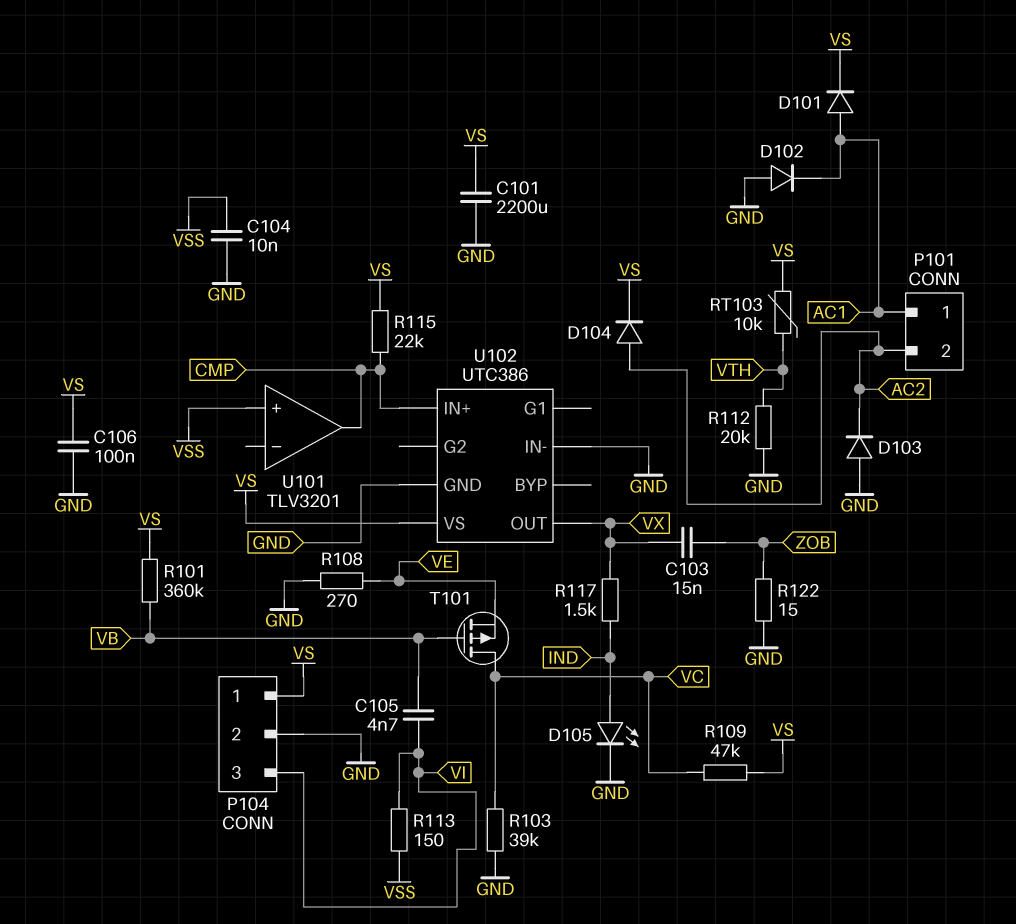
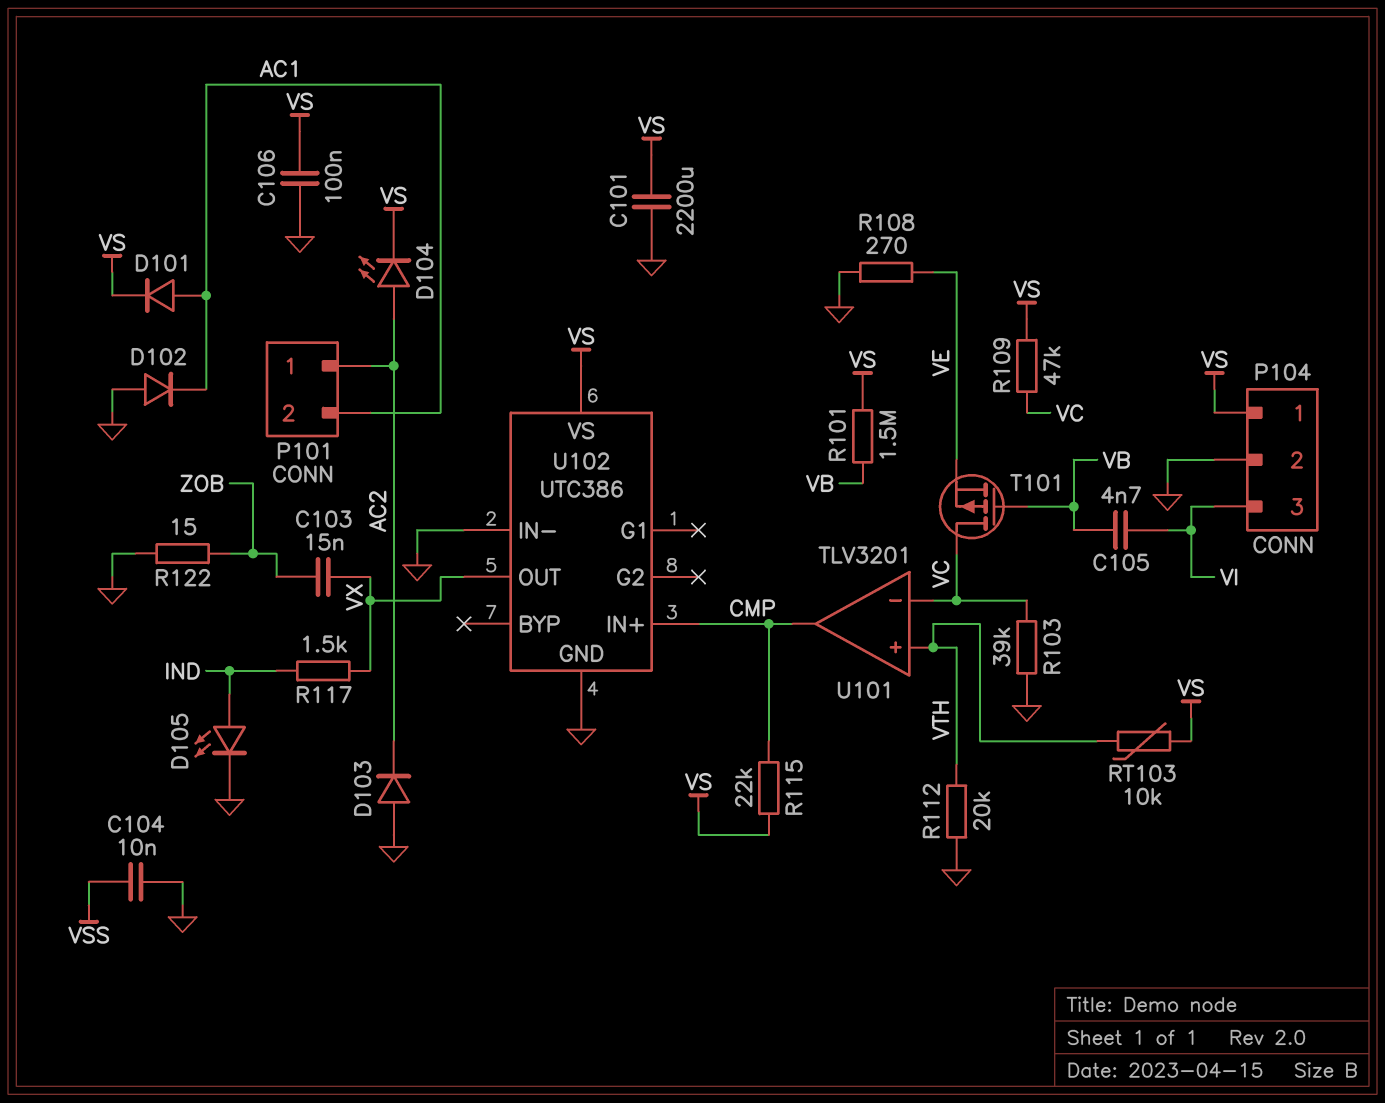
D104: diode (A AC2, K VS) -> LED (A AC2, K VS)
P101 pin 1: AC1 -> AC2
P101 pin 2: AC2 -> AC1
R101: 360k (VB, VS) -> 1.5M (VB, VS)
R113: 150 (VI, VSS) -> none
U101 pin in+: VSS -> VTH
U101 pin in-: none -> VC

